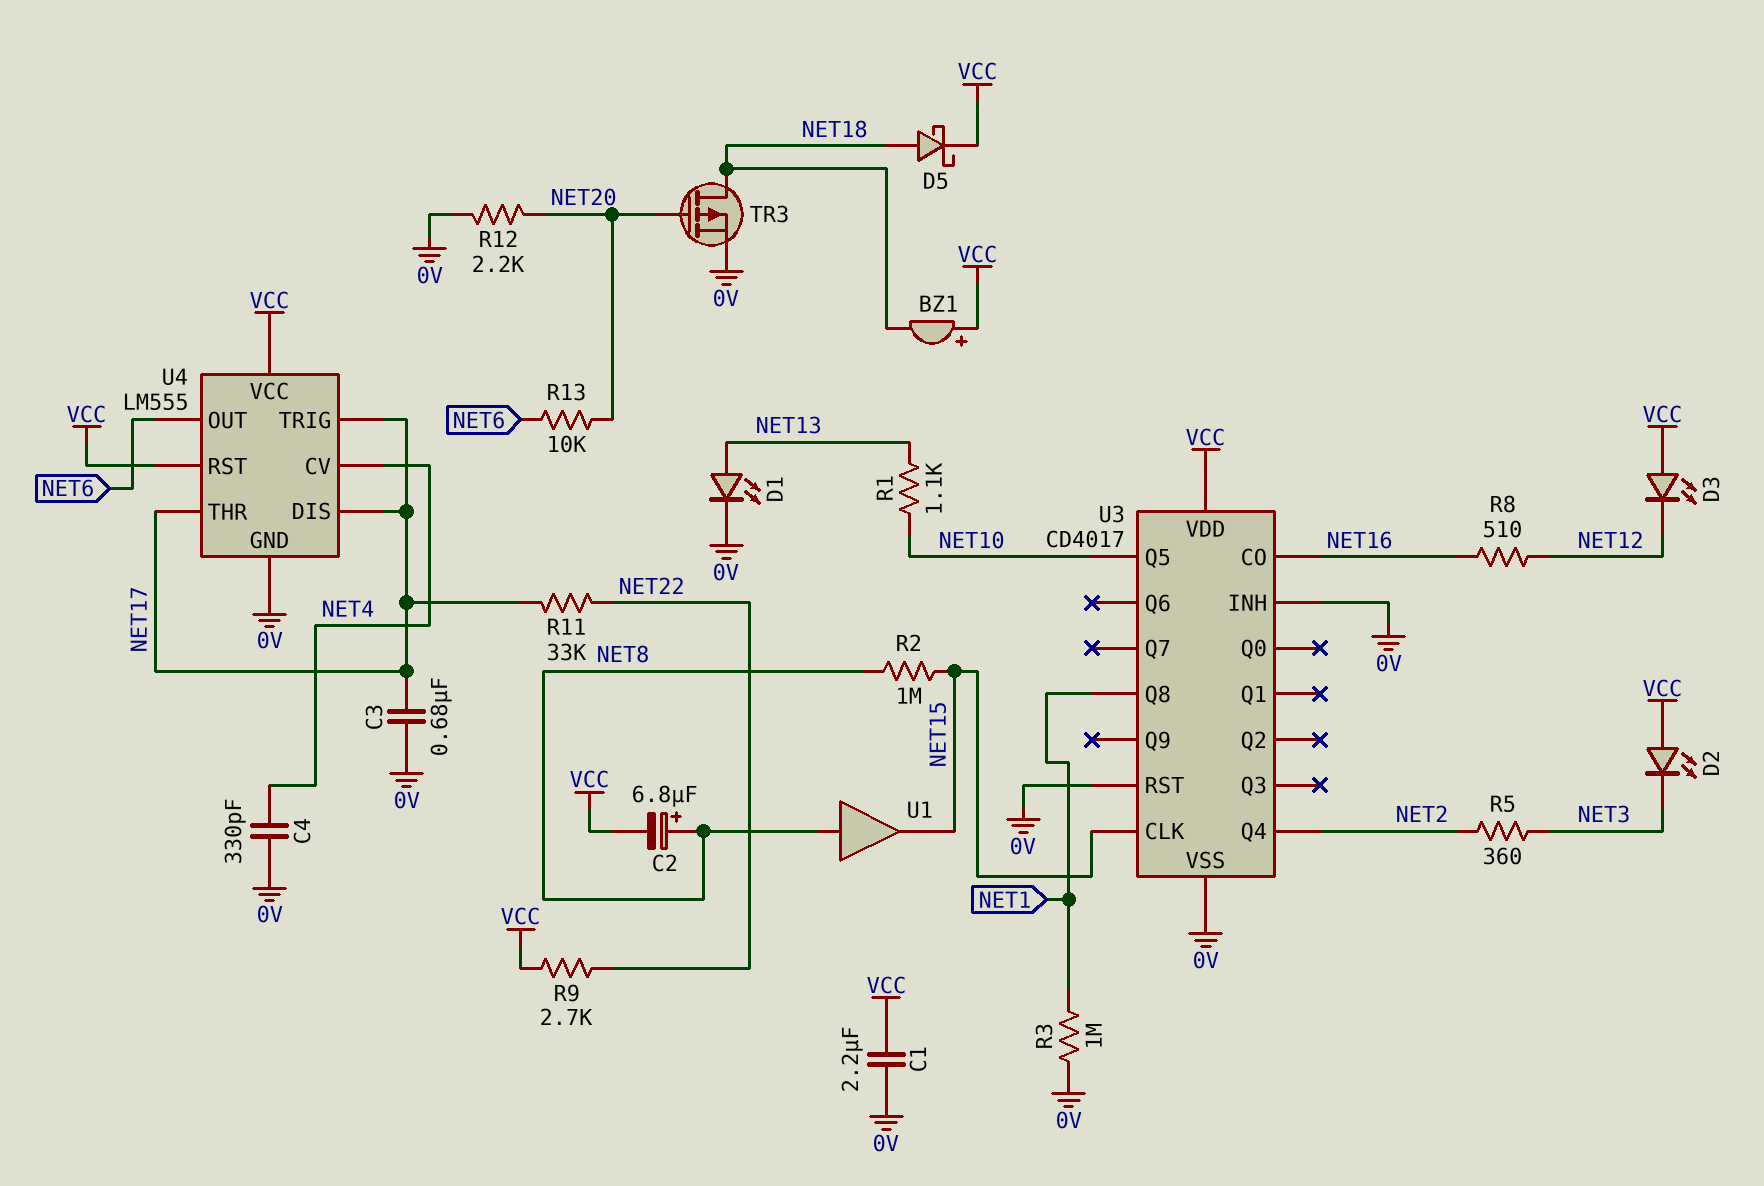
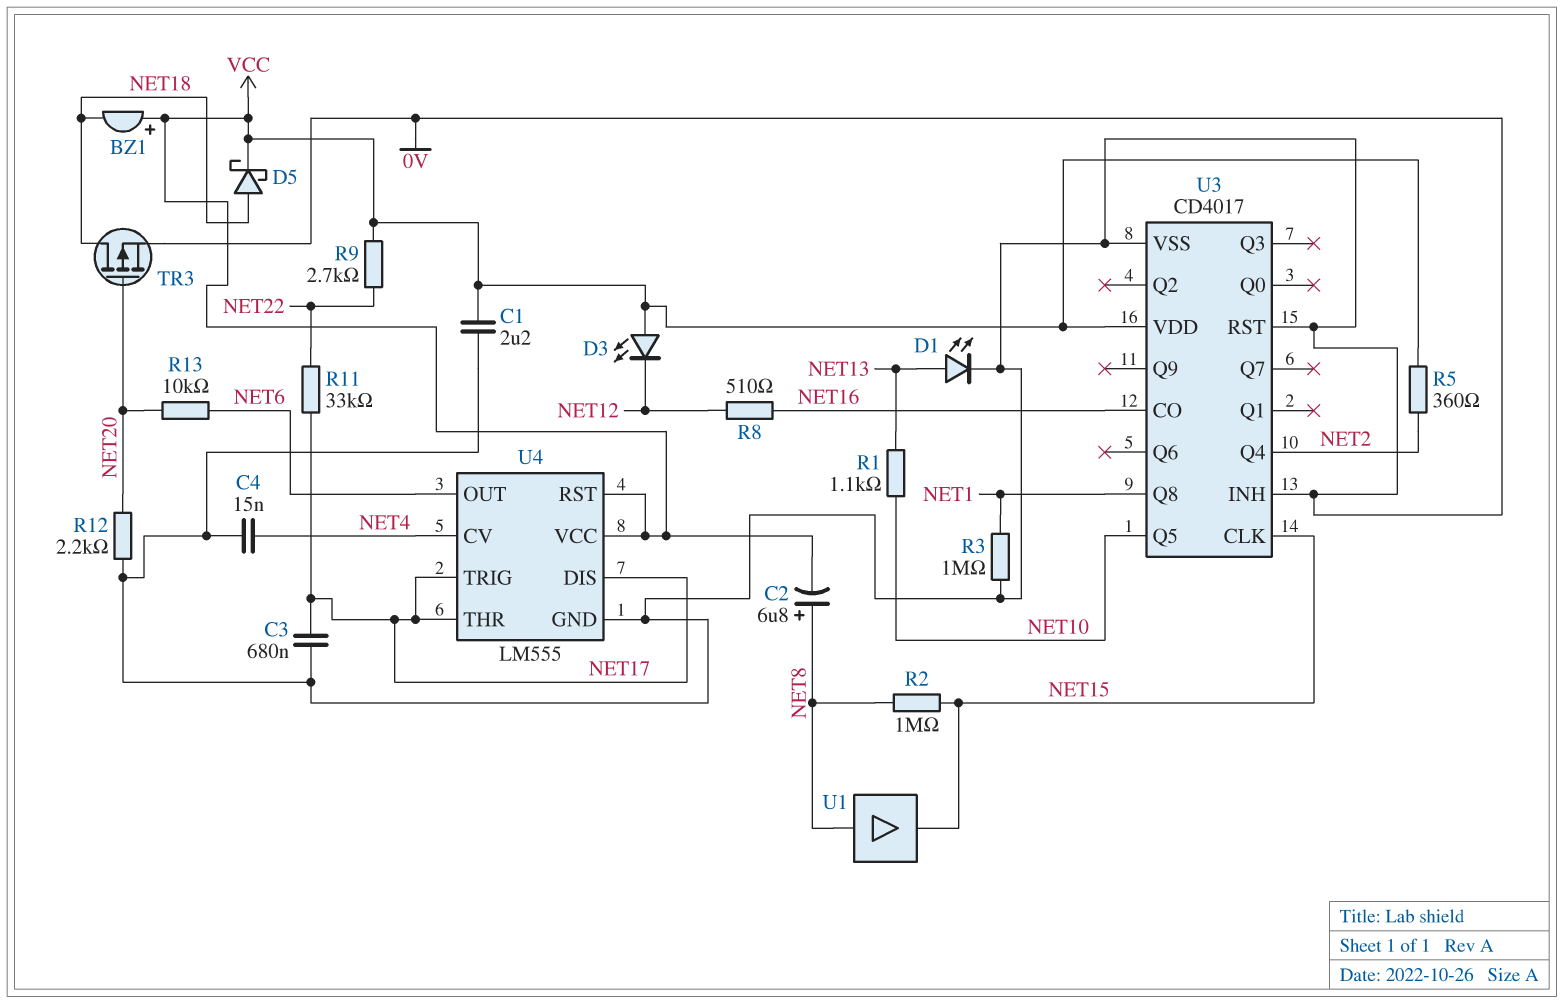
C4: 330pF (0V, NET4) -> 15nF (0V, NET4)
D2: LED (A VCC, K NET3) -> none
R5: 360 (NET2, NET3) -> 360 (NET2, VCC)

